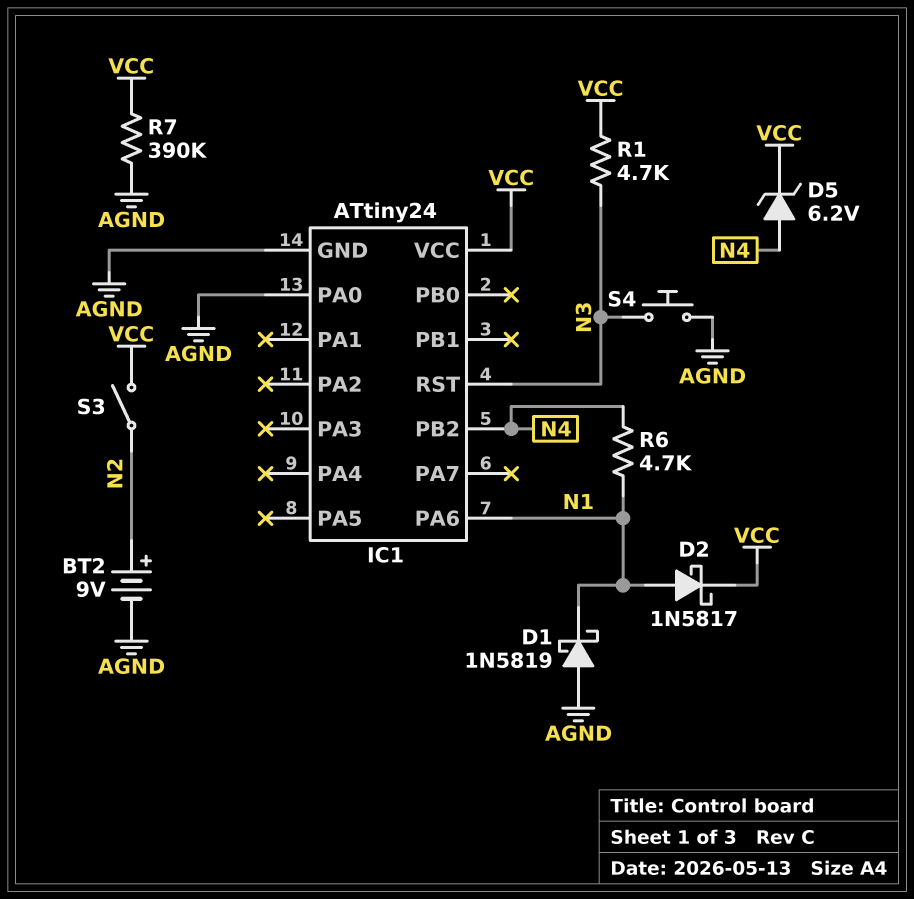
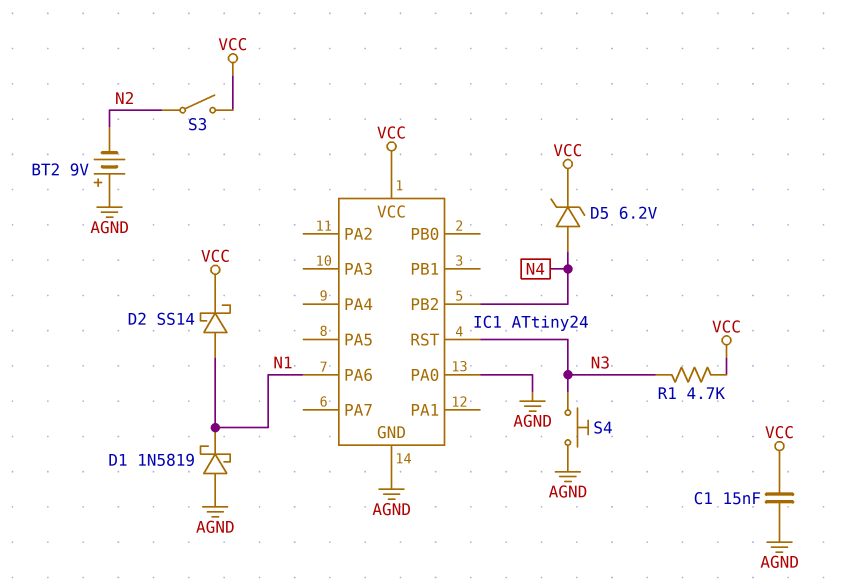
BT2: 9V (plus N2, minus AGND) -> 9V (plus AGND, minus N2)
C1: none -> 15nF (AGND, VCC)
D2: schottky 1N5817 (A N1, K VCC) -> schottky SS14 (A N1, K VCC)
R6: 4.7k (N1, N4) -> none
R7: 390k (AGND, VCC) -> none

